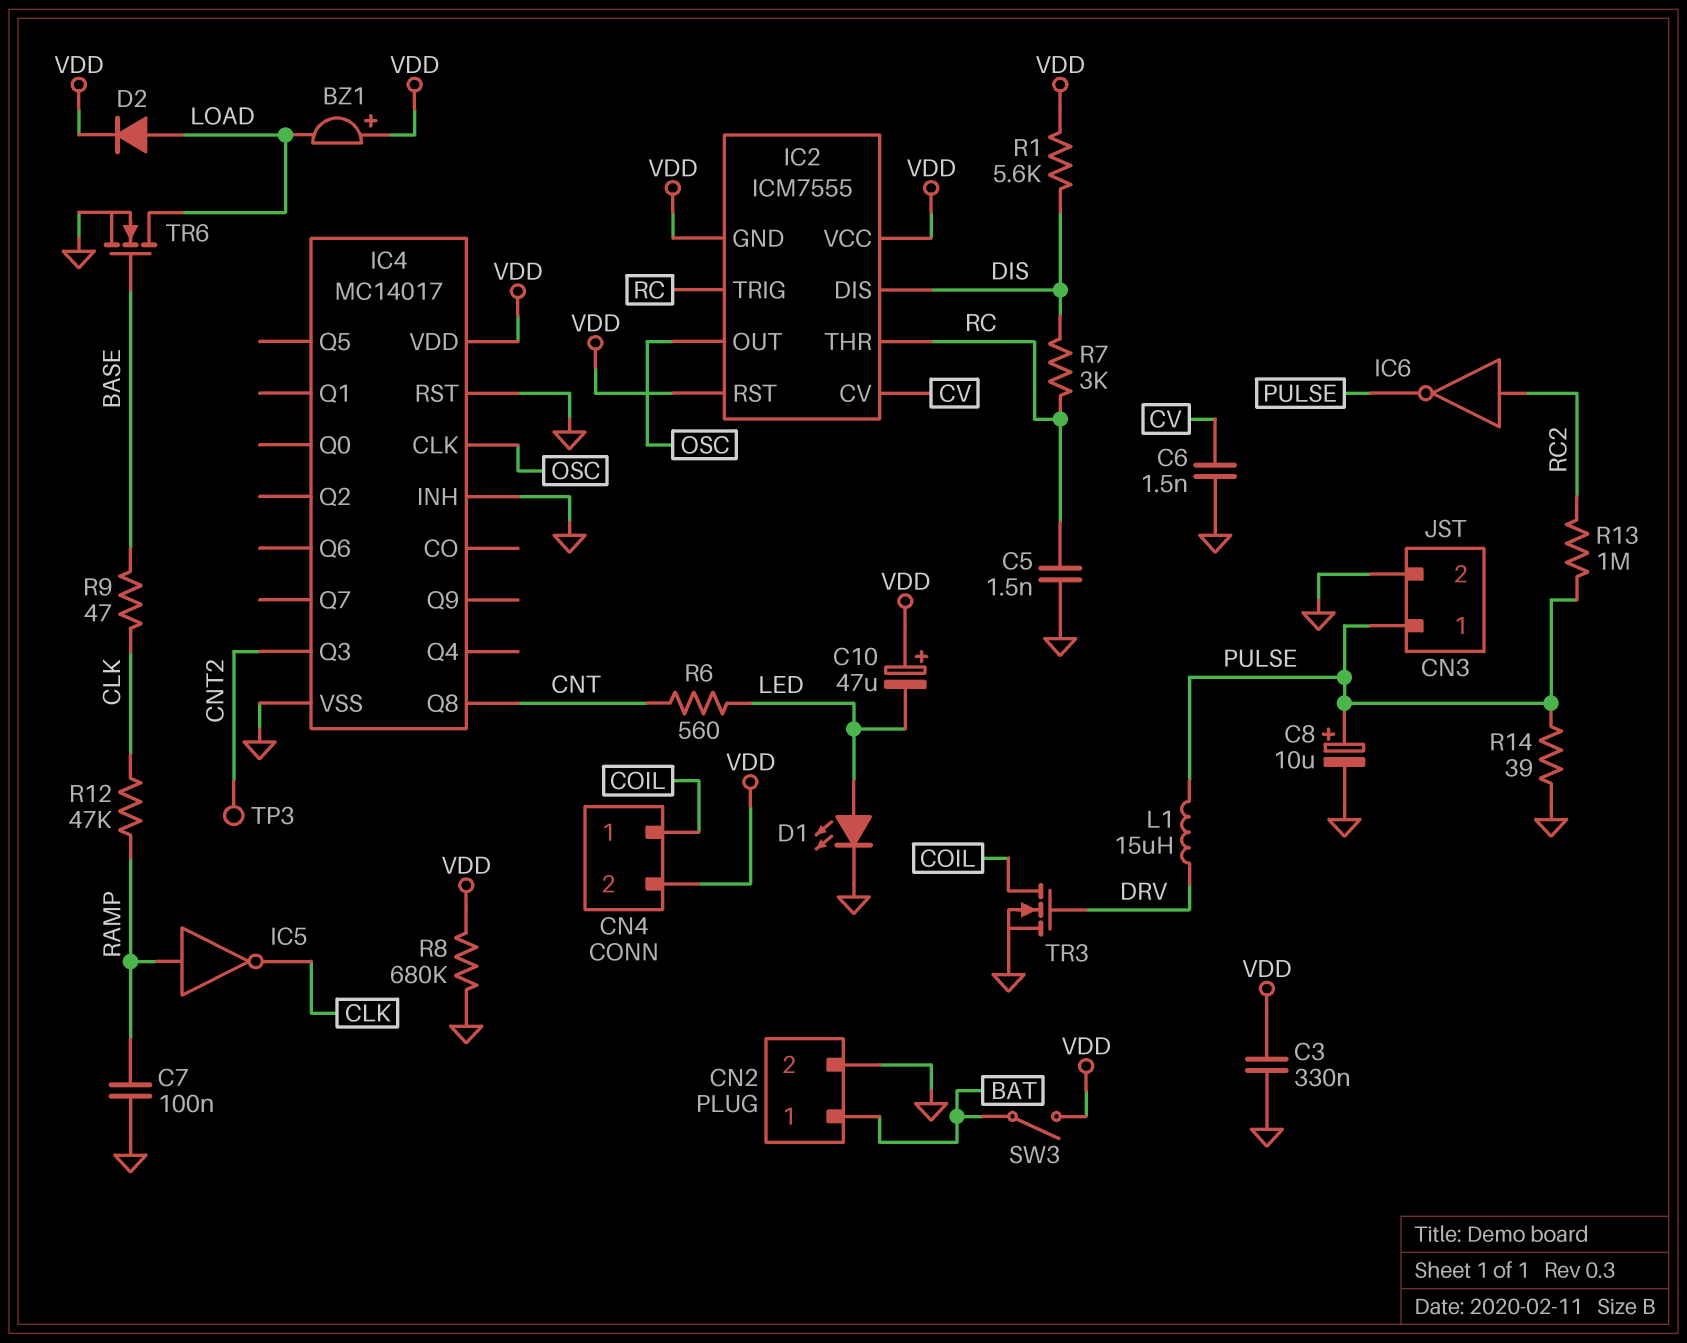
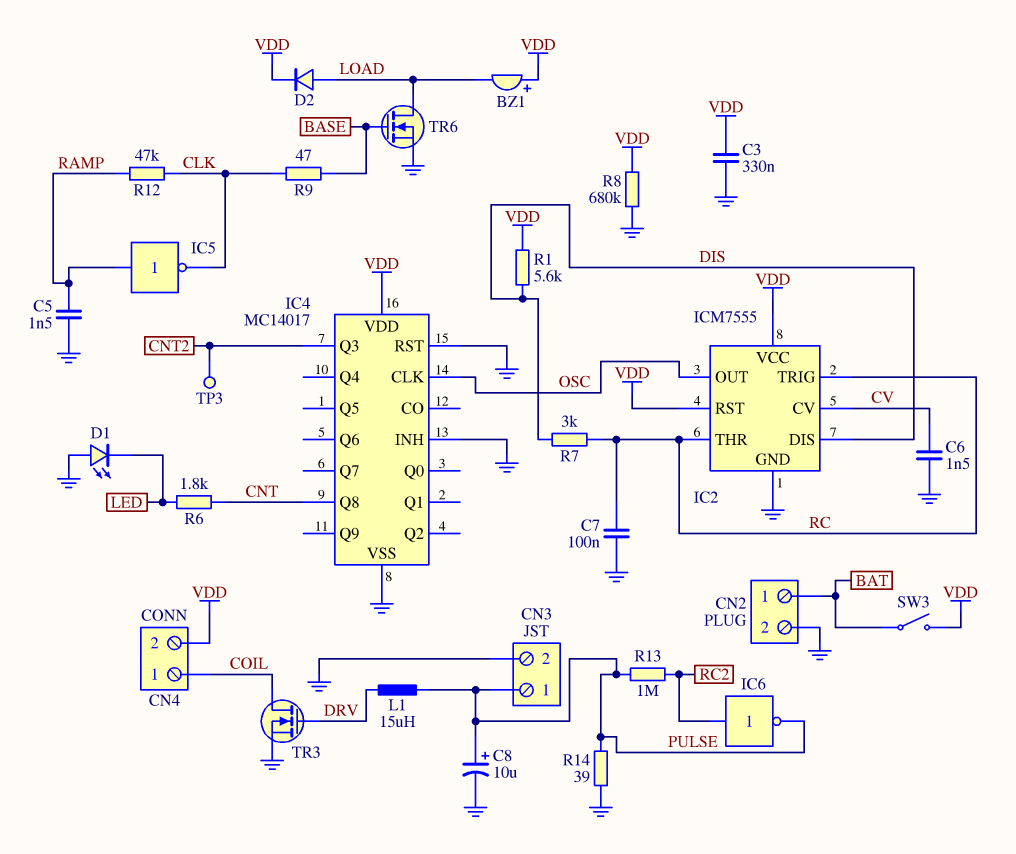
C5: 1.5nF (GND, RC) -> 1.5nF (GND, RAMP)
C7: 100nF (GND, RAMP) -> 100nF (GND, RC)
C10: 47uF (plus VDD, minus LED) -> none
D1: LED (A LED, K GND) -> LED (A GND, K LED)
IC2 pin GND: VDD -> GND
R6: 560 (CNT, LED) -> 1.8k (CNT, LED)

